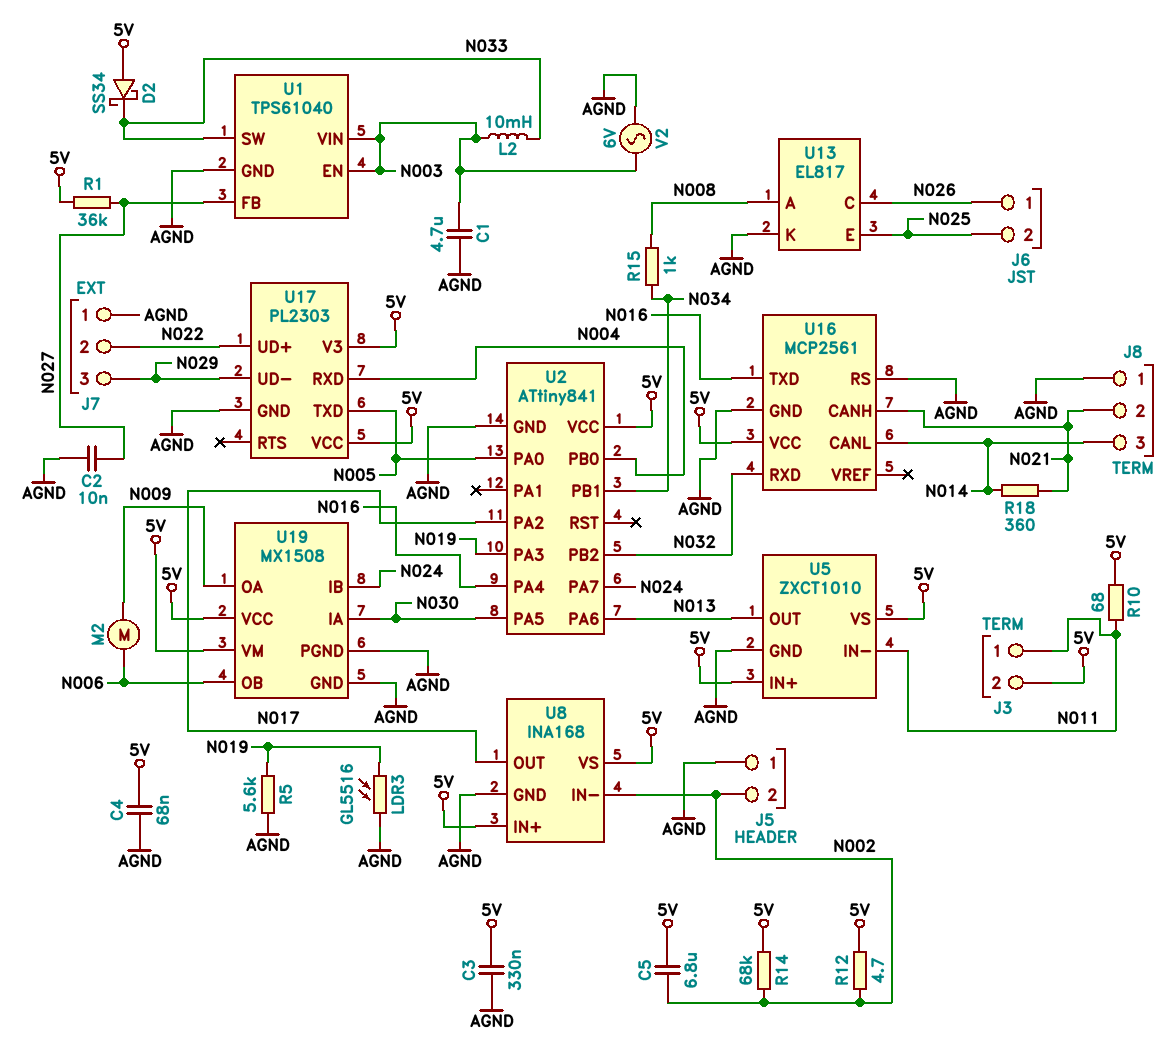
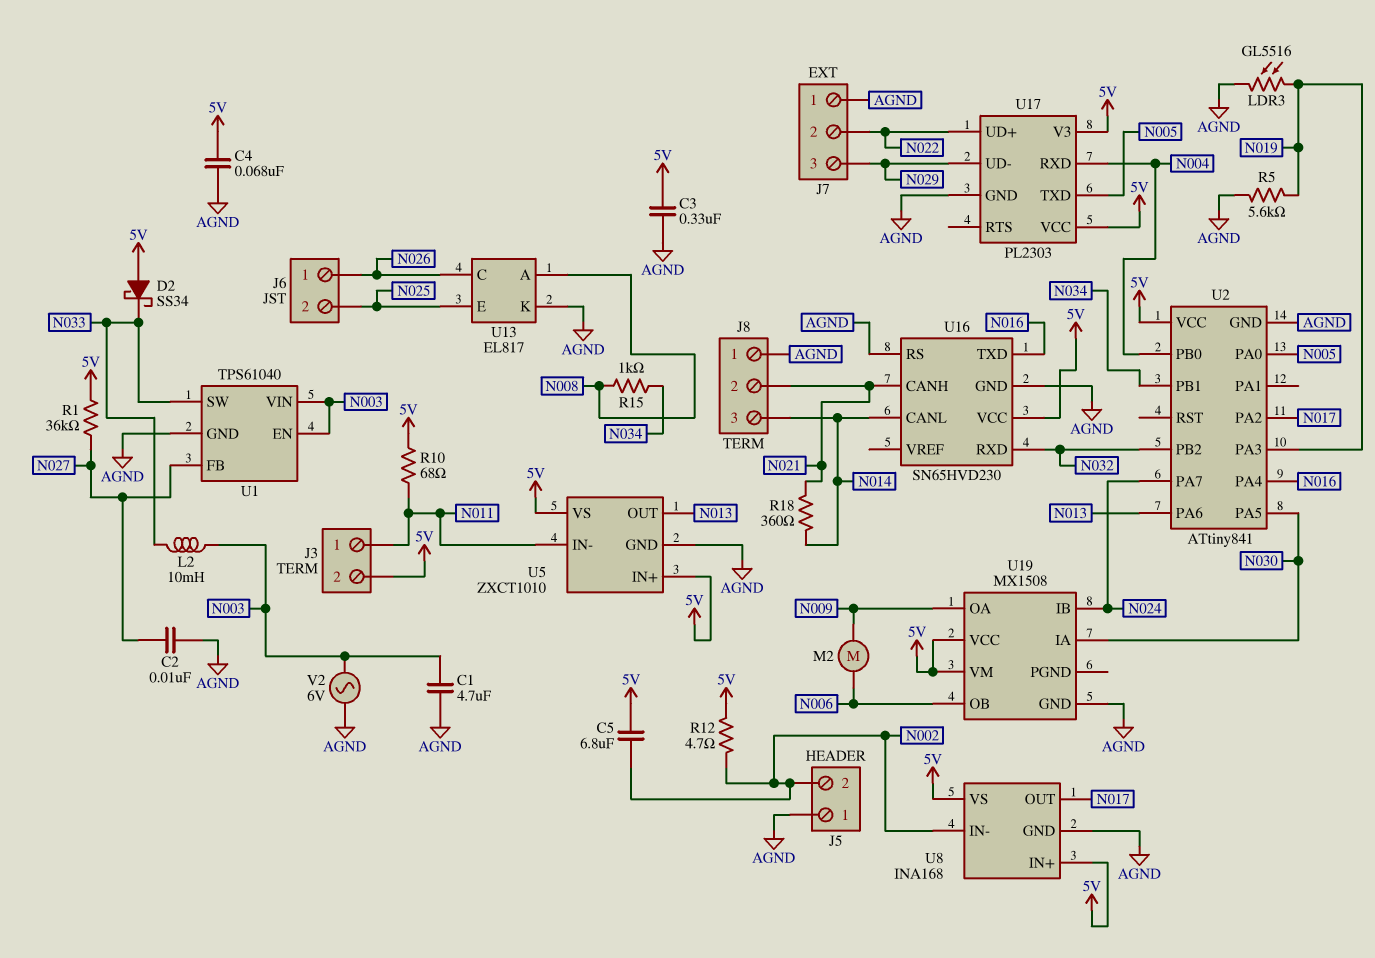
R14: 68k (5V, N002) -> none
U16: MCP2561 -> SN65HVD230
U19 pin PGND: AGND -> none

